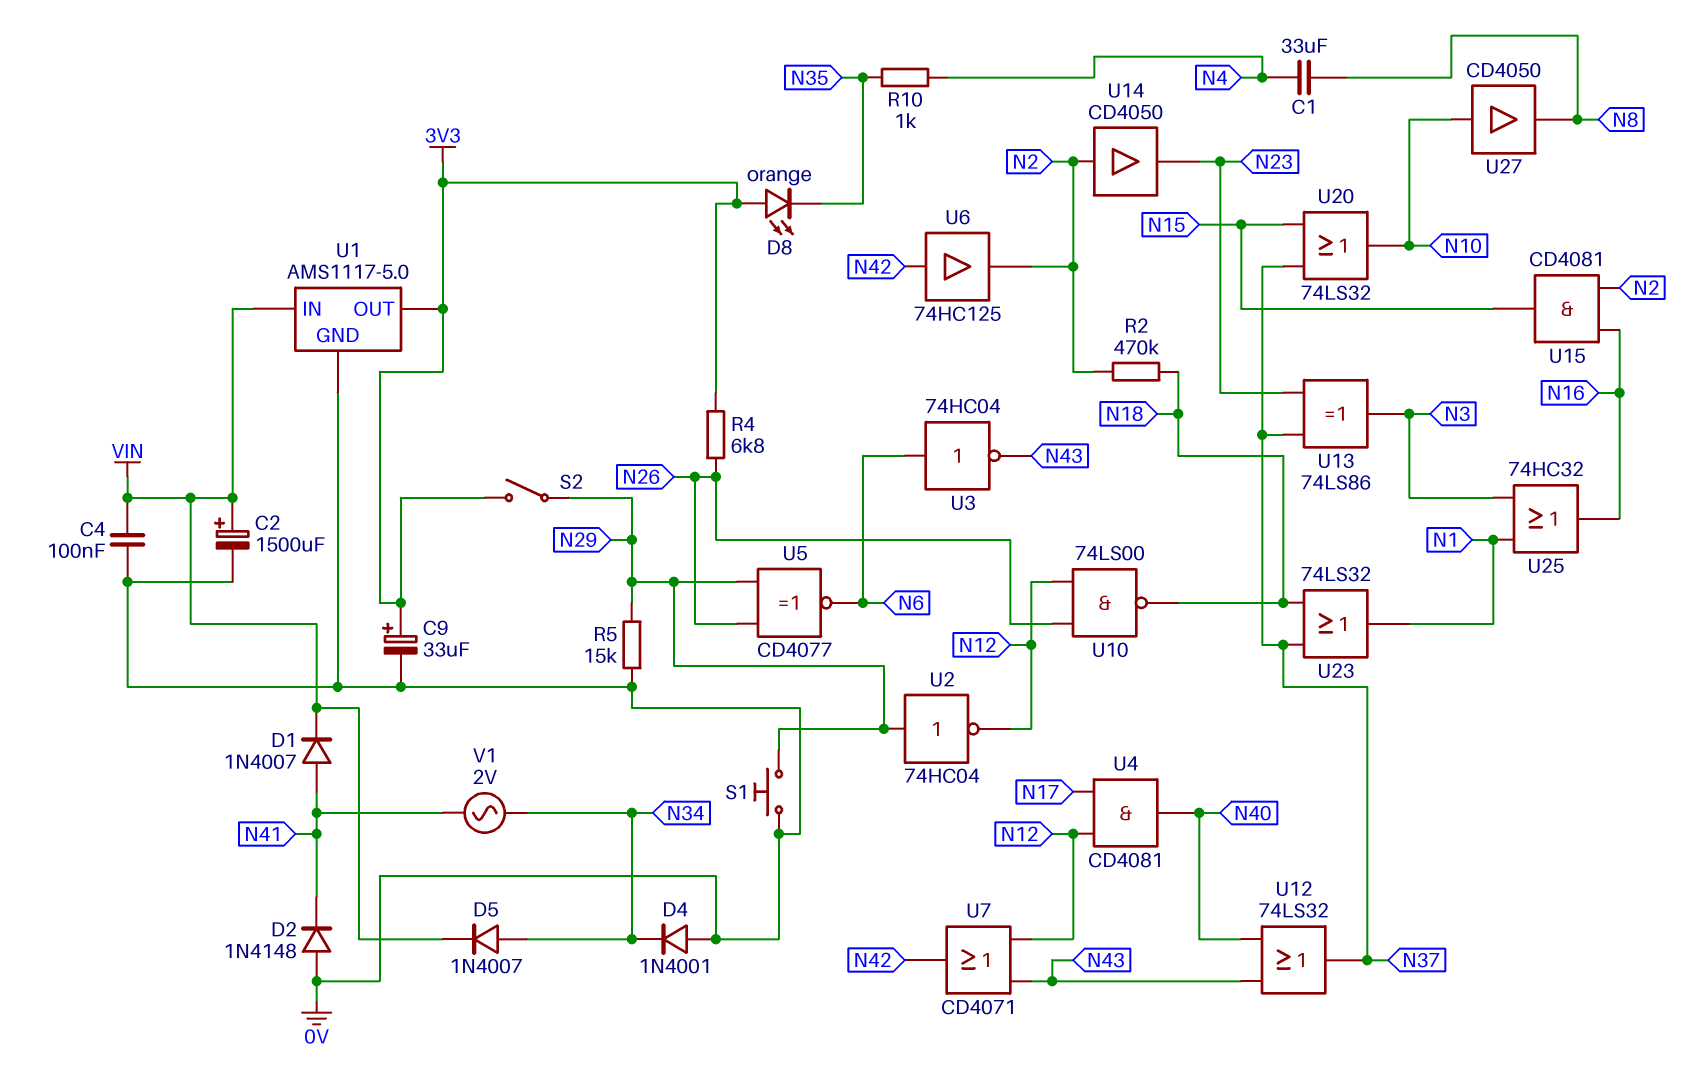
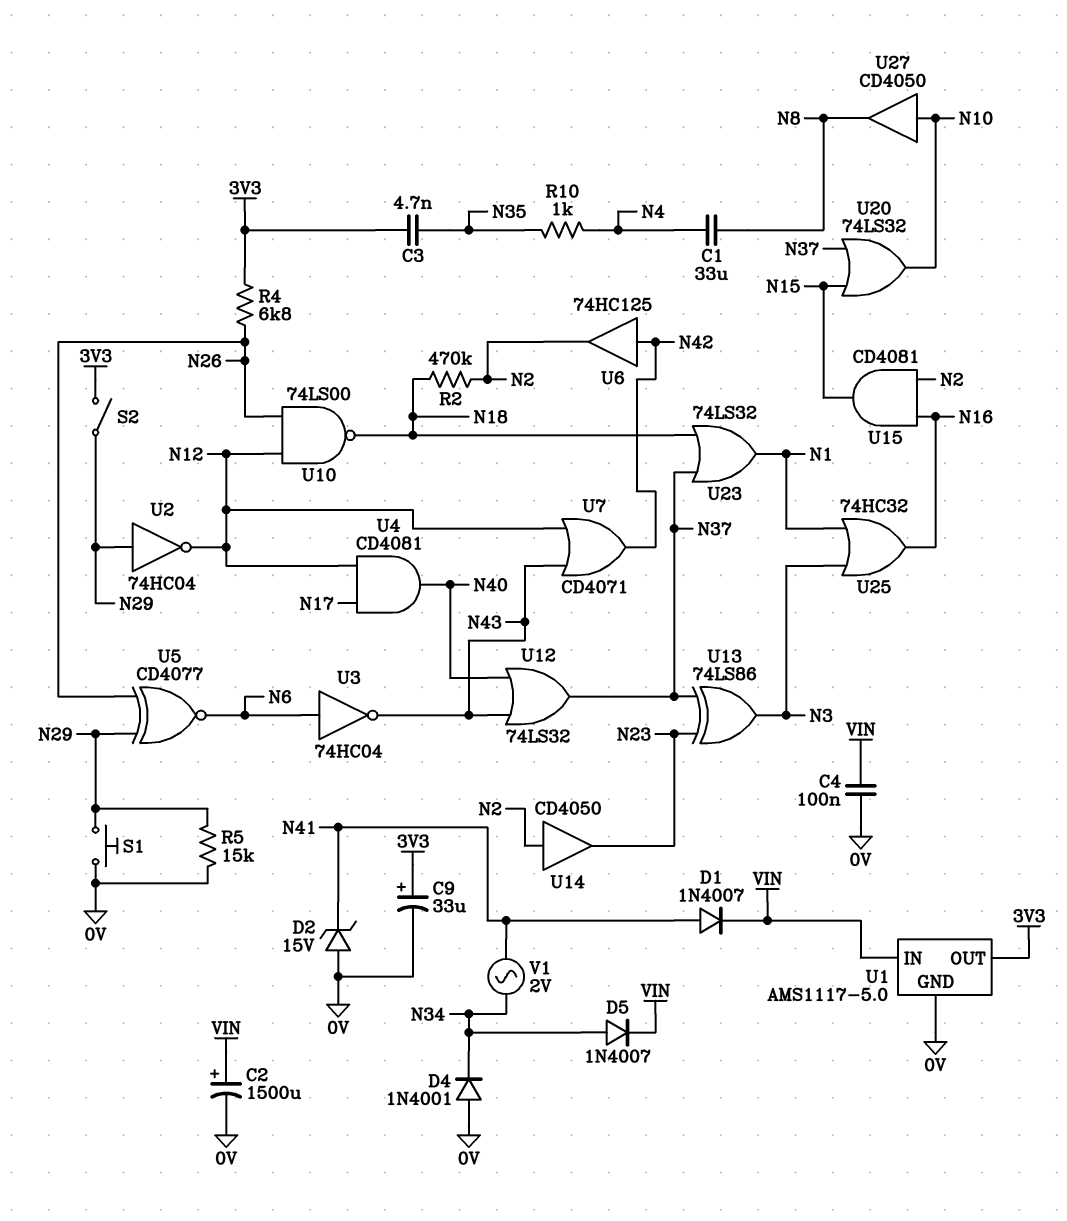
C3: none -> 4.7nF (3V3, N35)
D2: diode 1N4148 (A 0V, K N41) -> zener 15V (A 0V, K N41)
D8: LED orange (A 3V3, K N35) -> none

